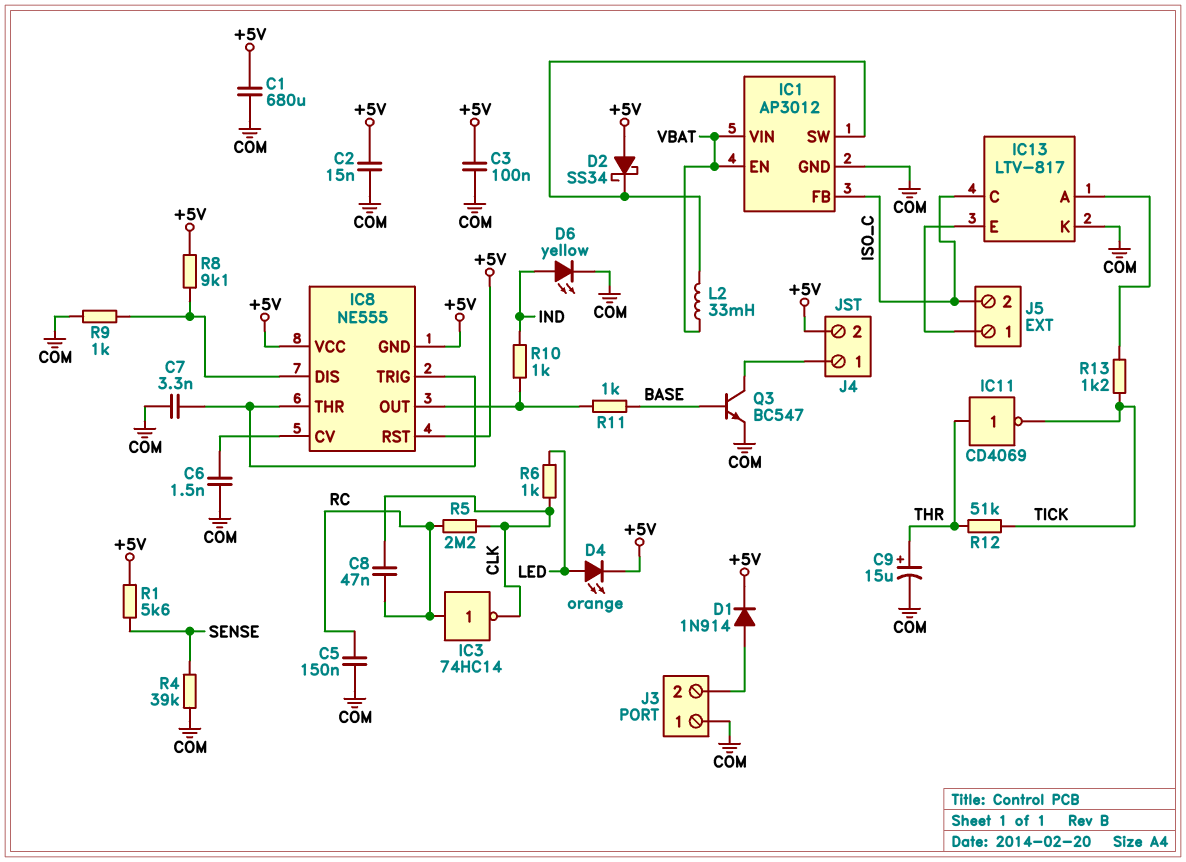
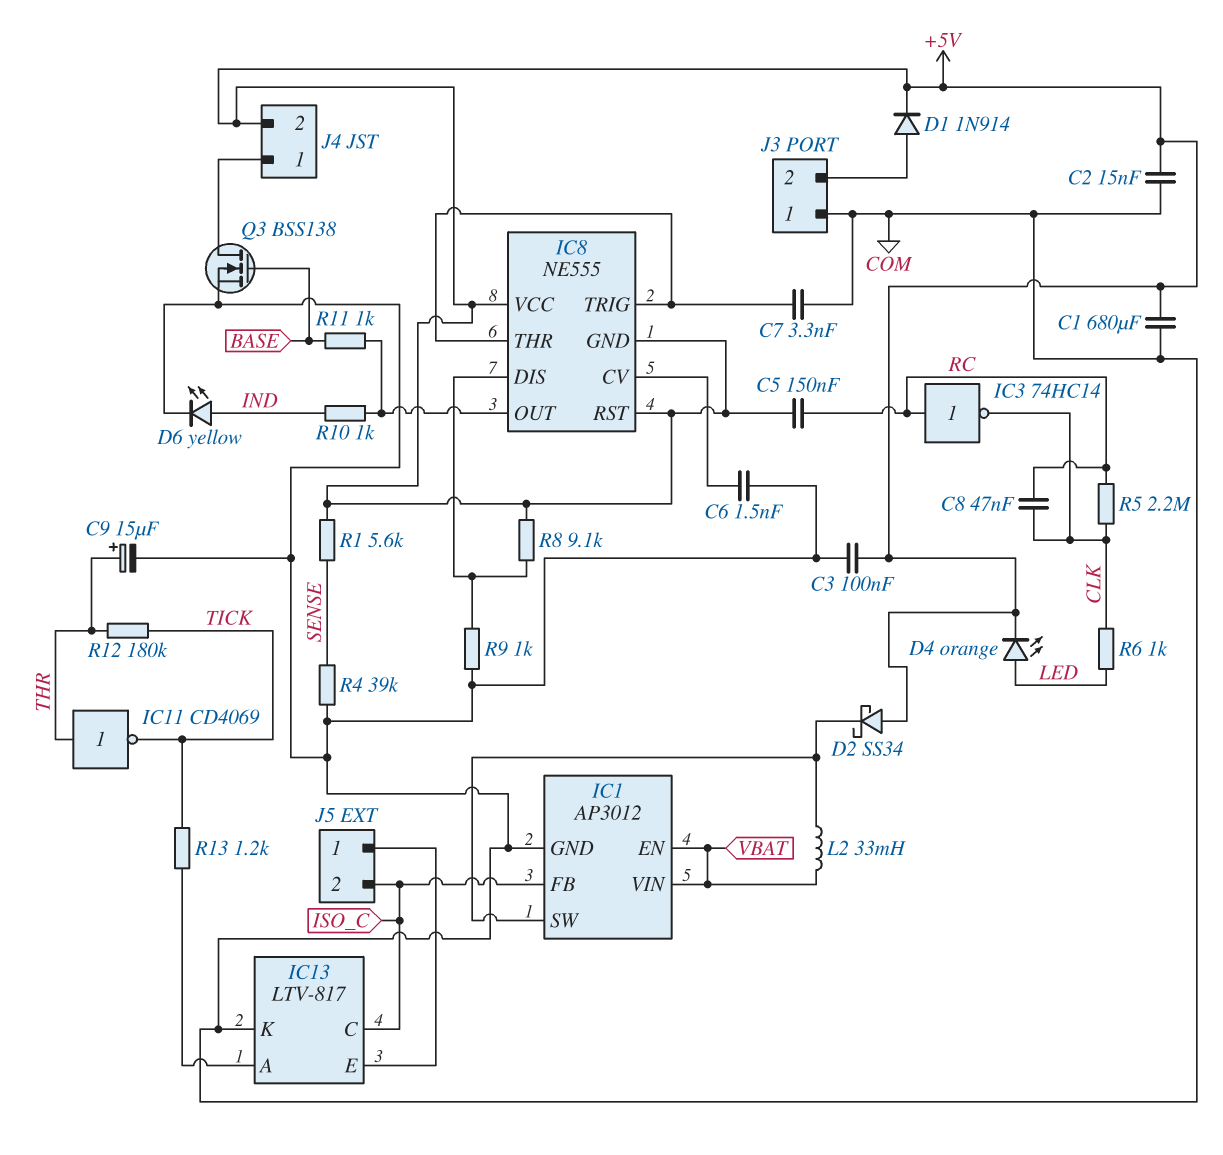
C5: 150nF (COM, RC) -> 150nF (+5V, RC)
Q3: NPN BC547 (B BASE, C J4/1, E COM) -> NMOS BSS138 (G BASE, D J4/1, S COM)
R12: 51k (THR, TICK) -> 180k (THR, TICK)

